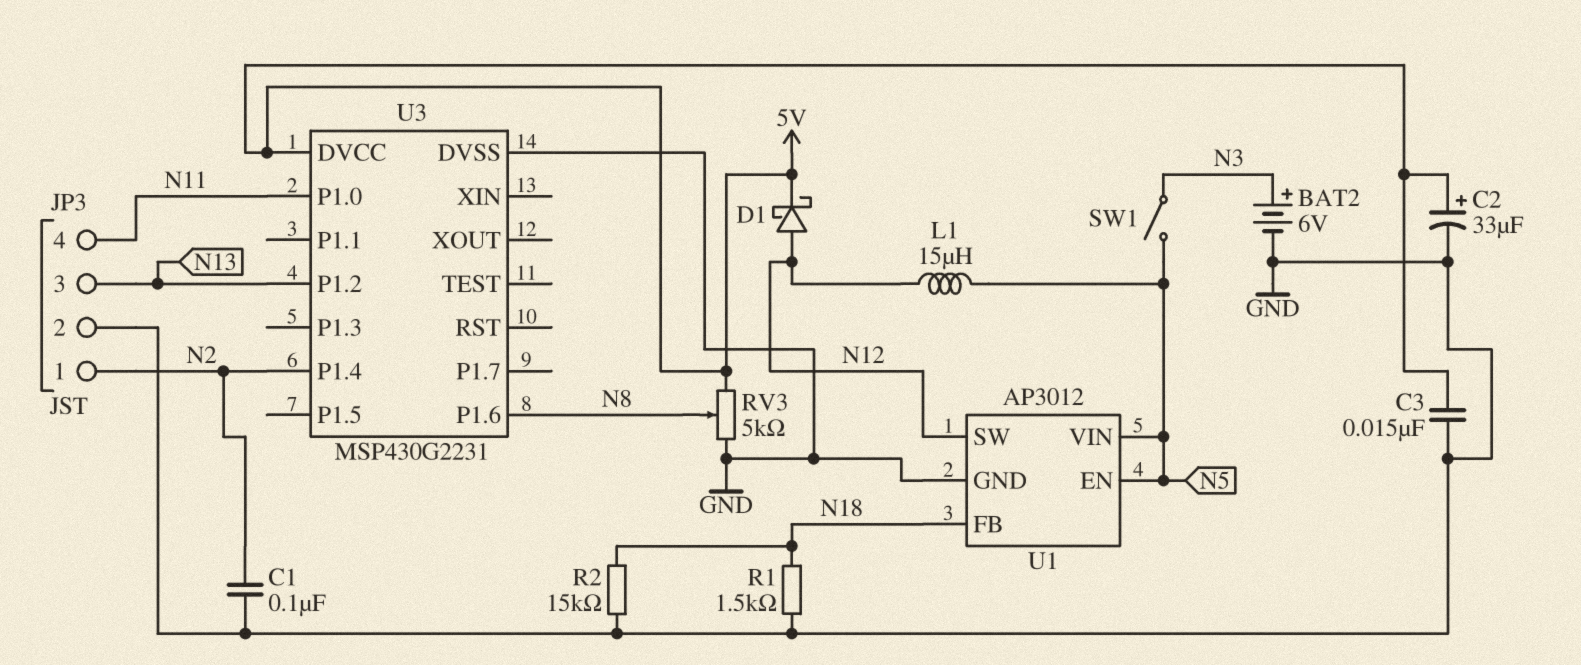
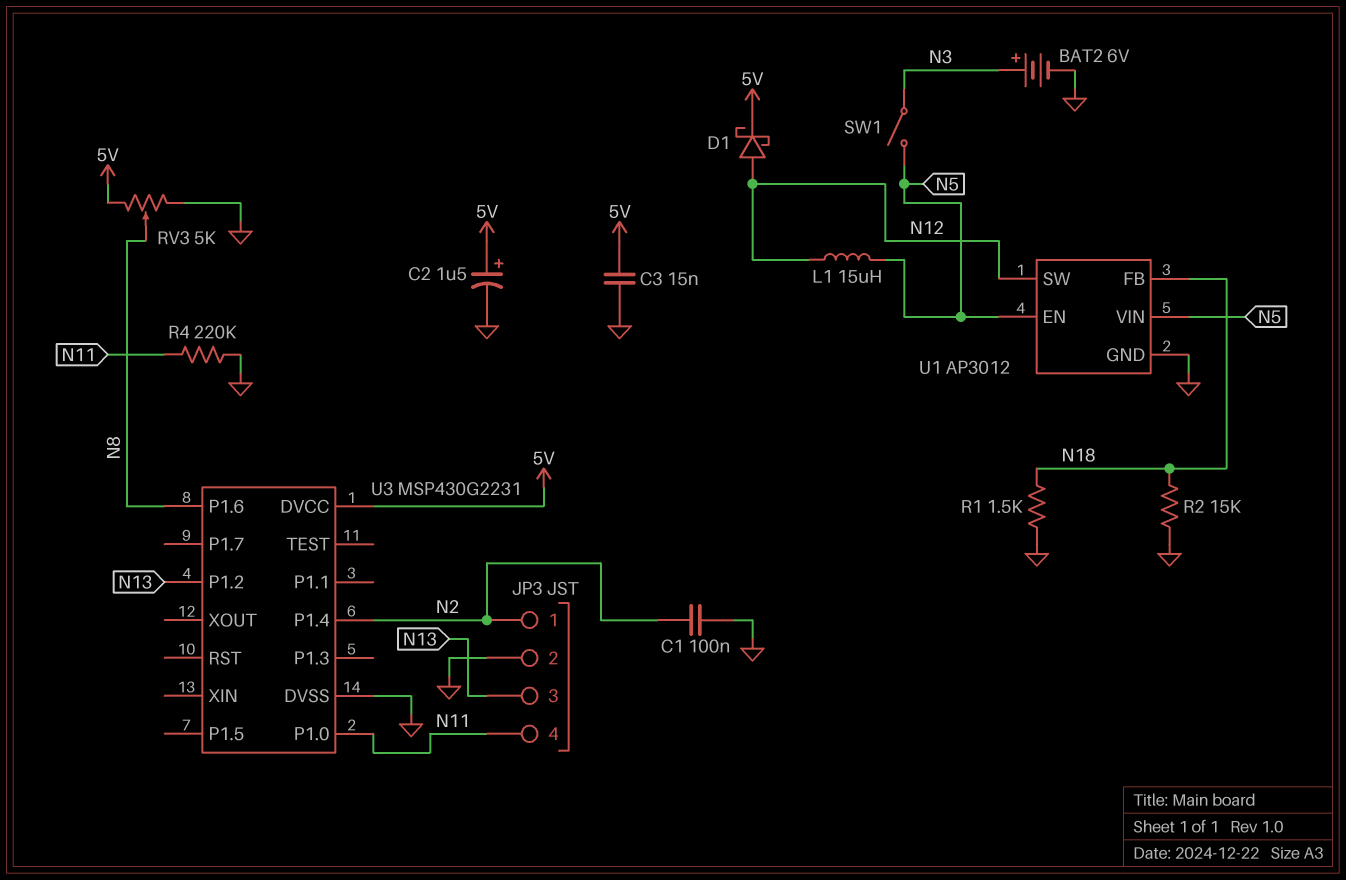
C2: 33uF (plus 5V, minus GND) -> 1.5uF (plus 5V, minus GND)
R4: none -> 220k (GND, N11)

